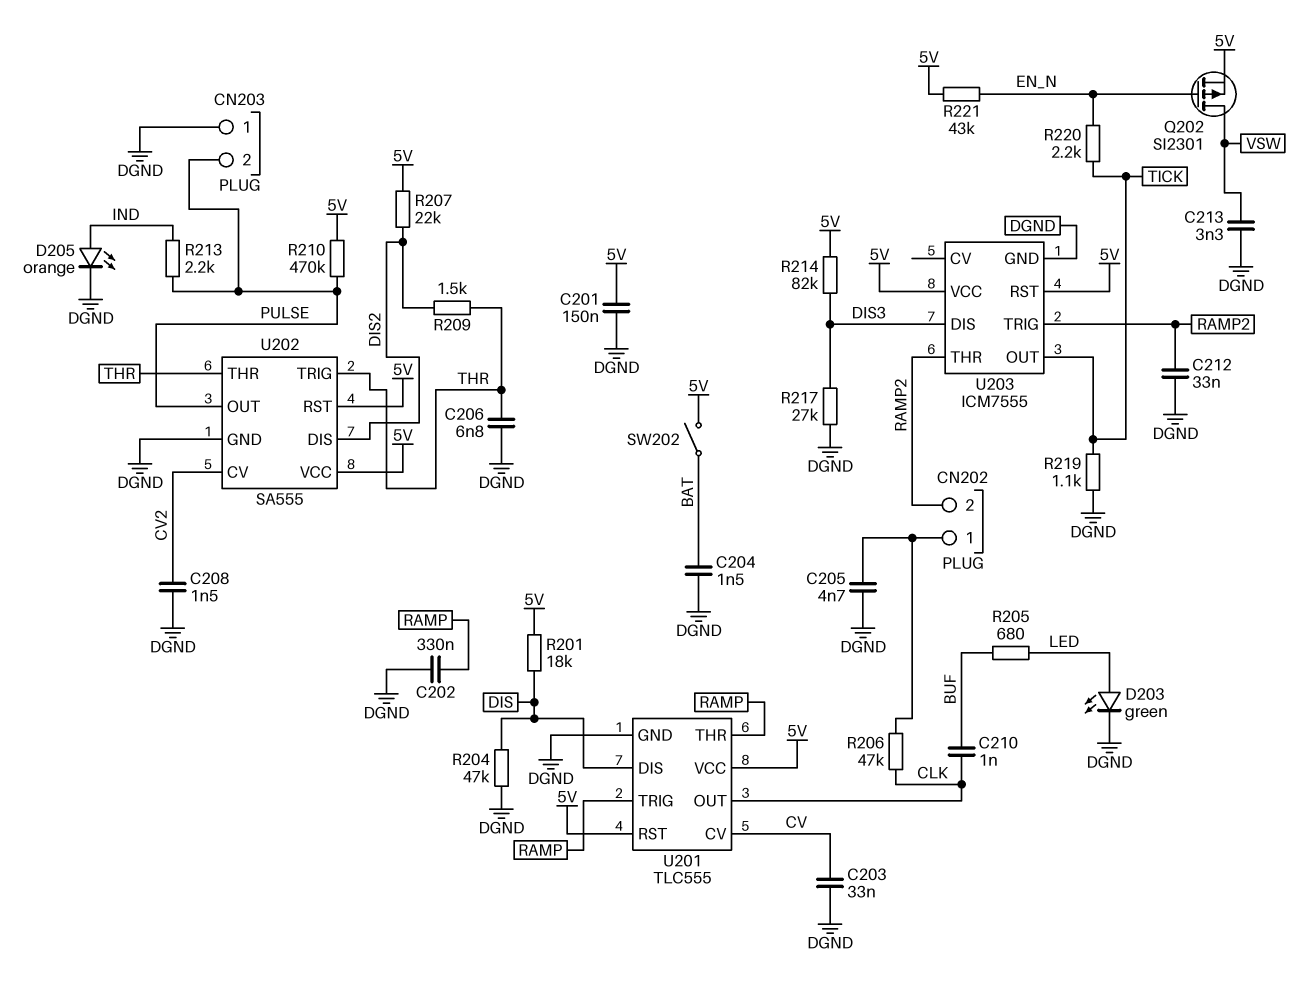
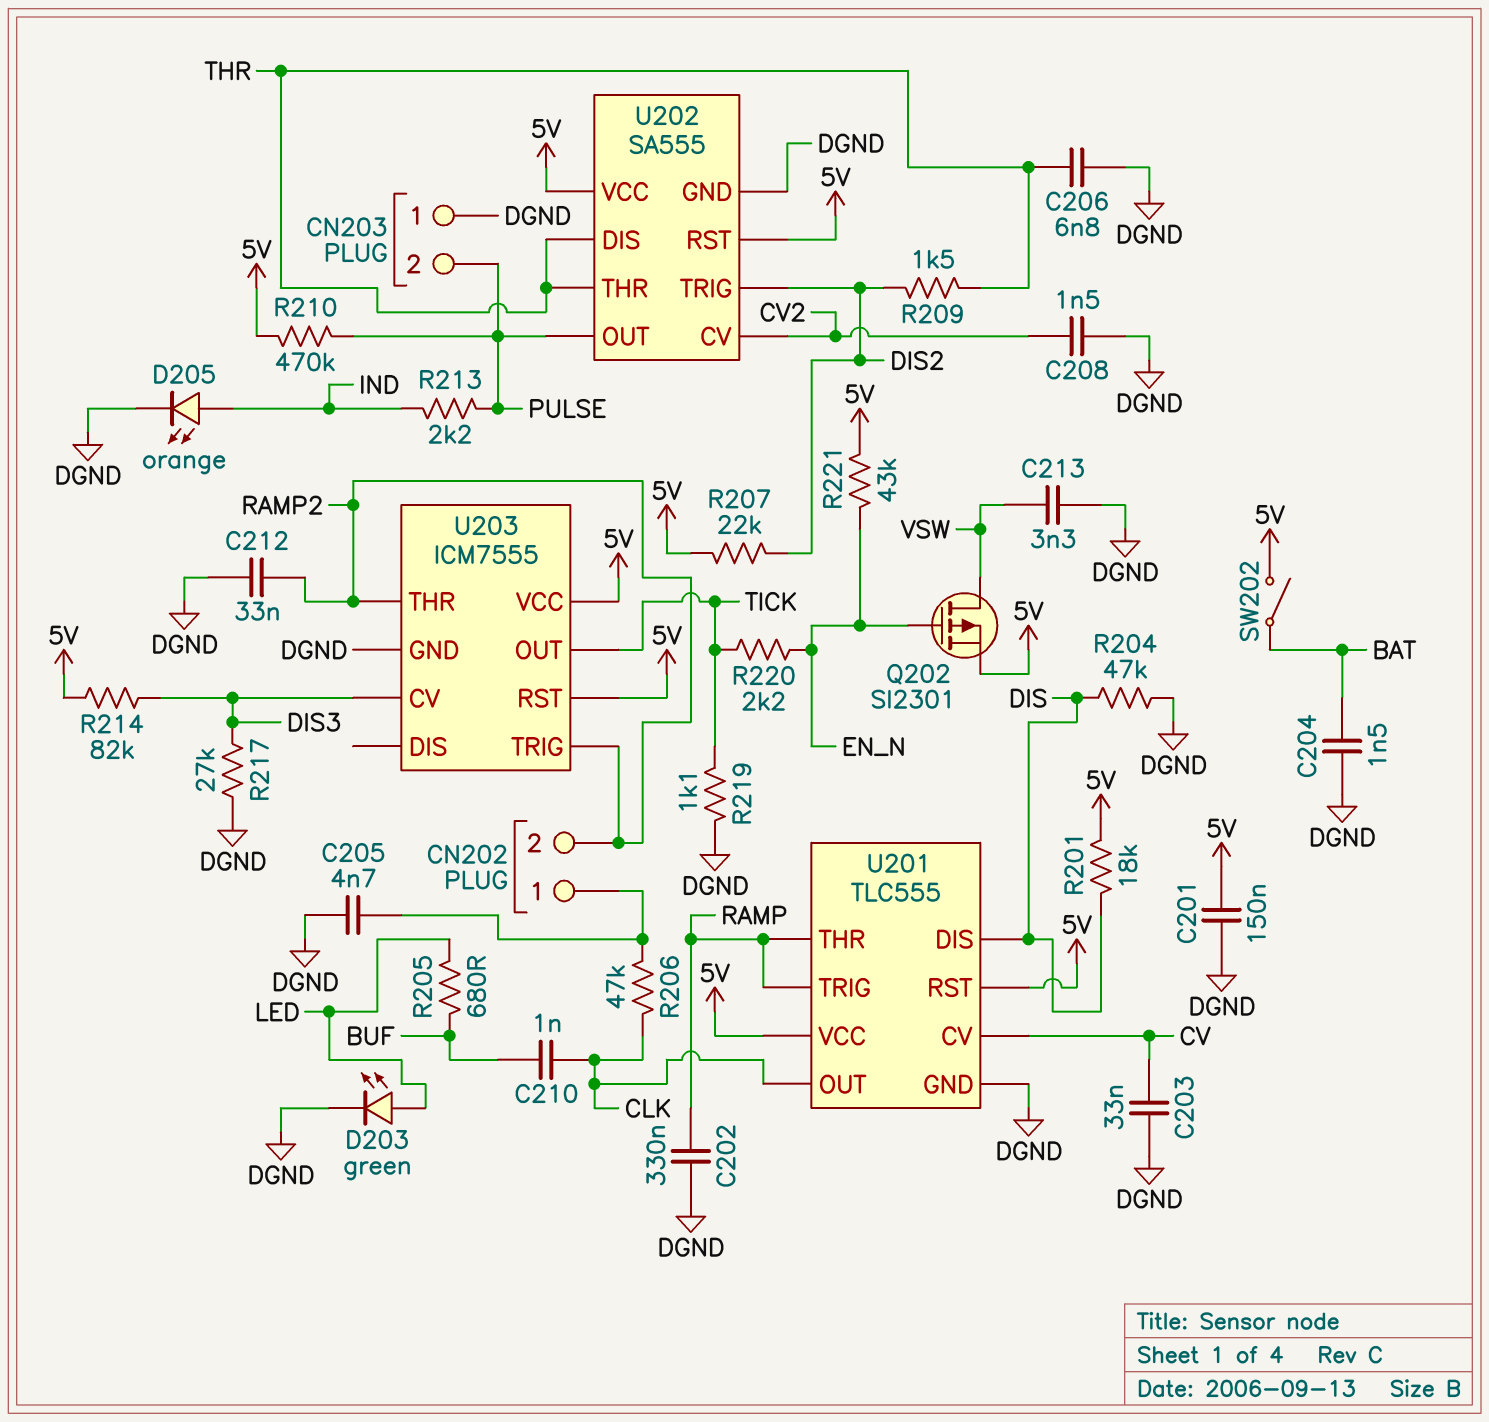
U202 pin DIS: DIS2 -> THR
U202 pin TRIG: THR -> DIS2
U203 pin CV: none -> DIS3
U203 pin DIS: DIS3 -> none

